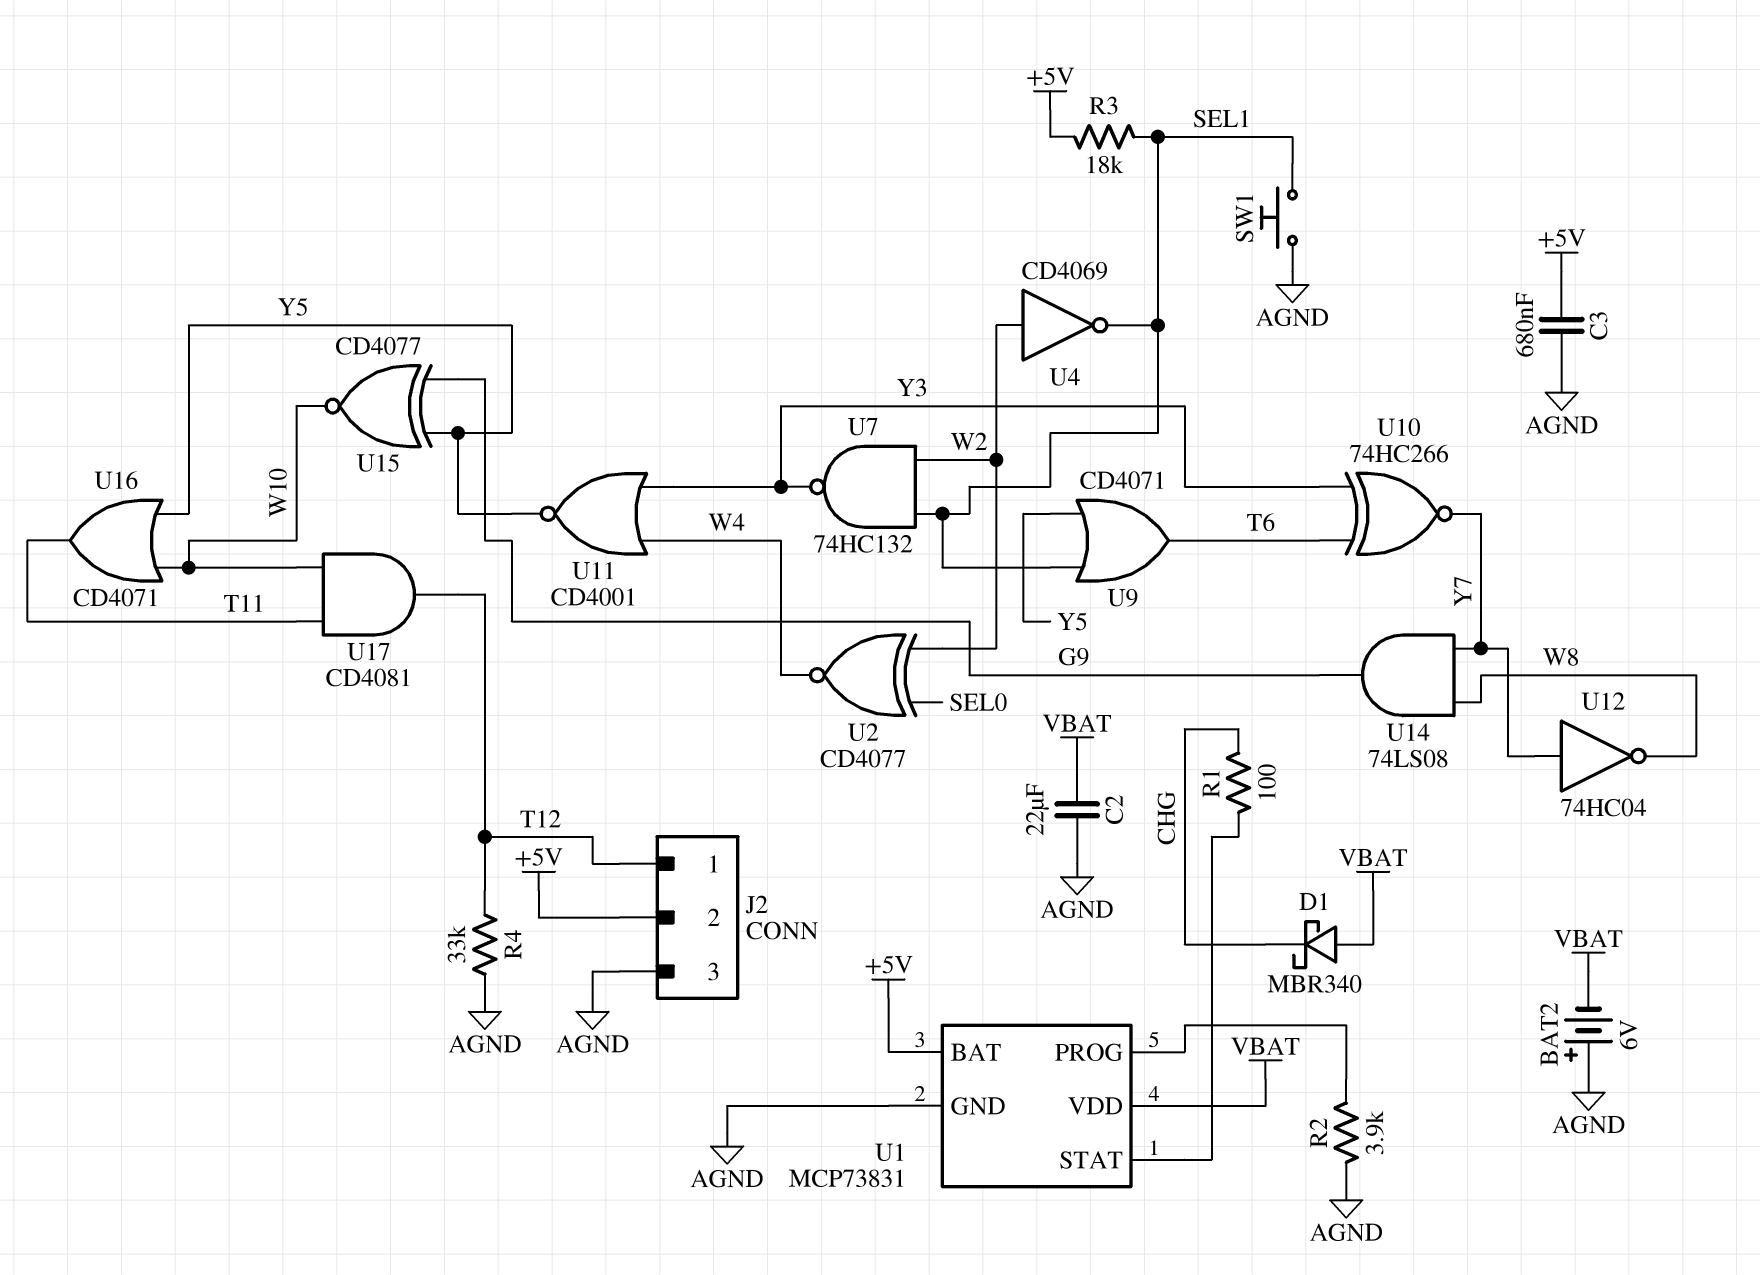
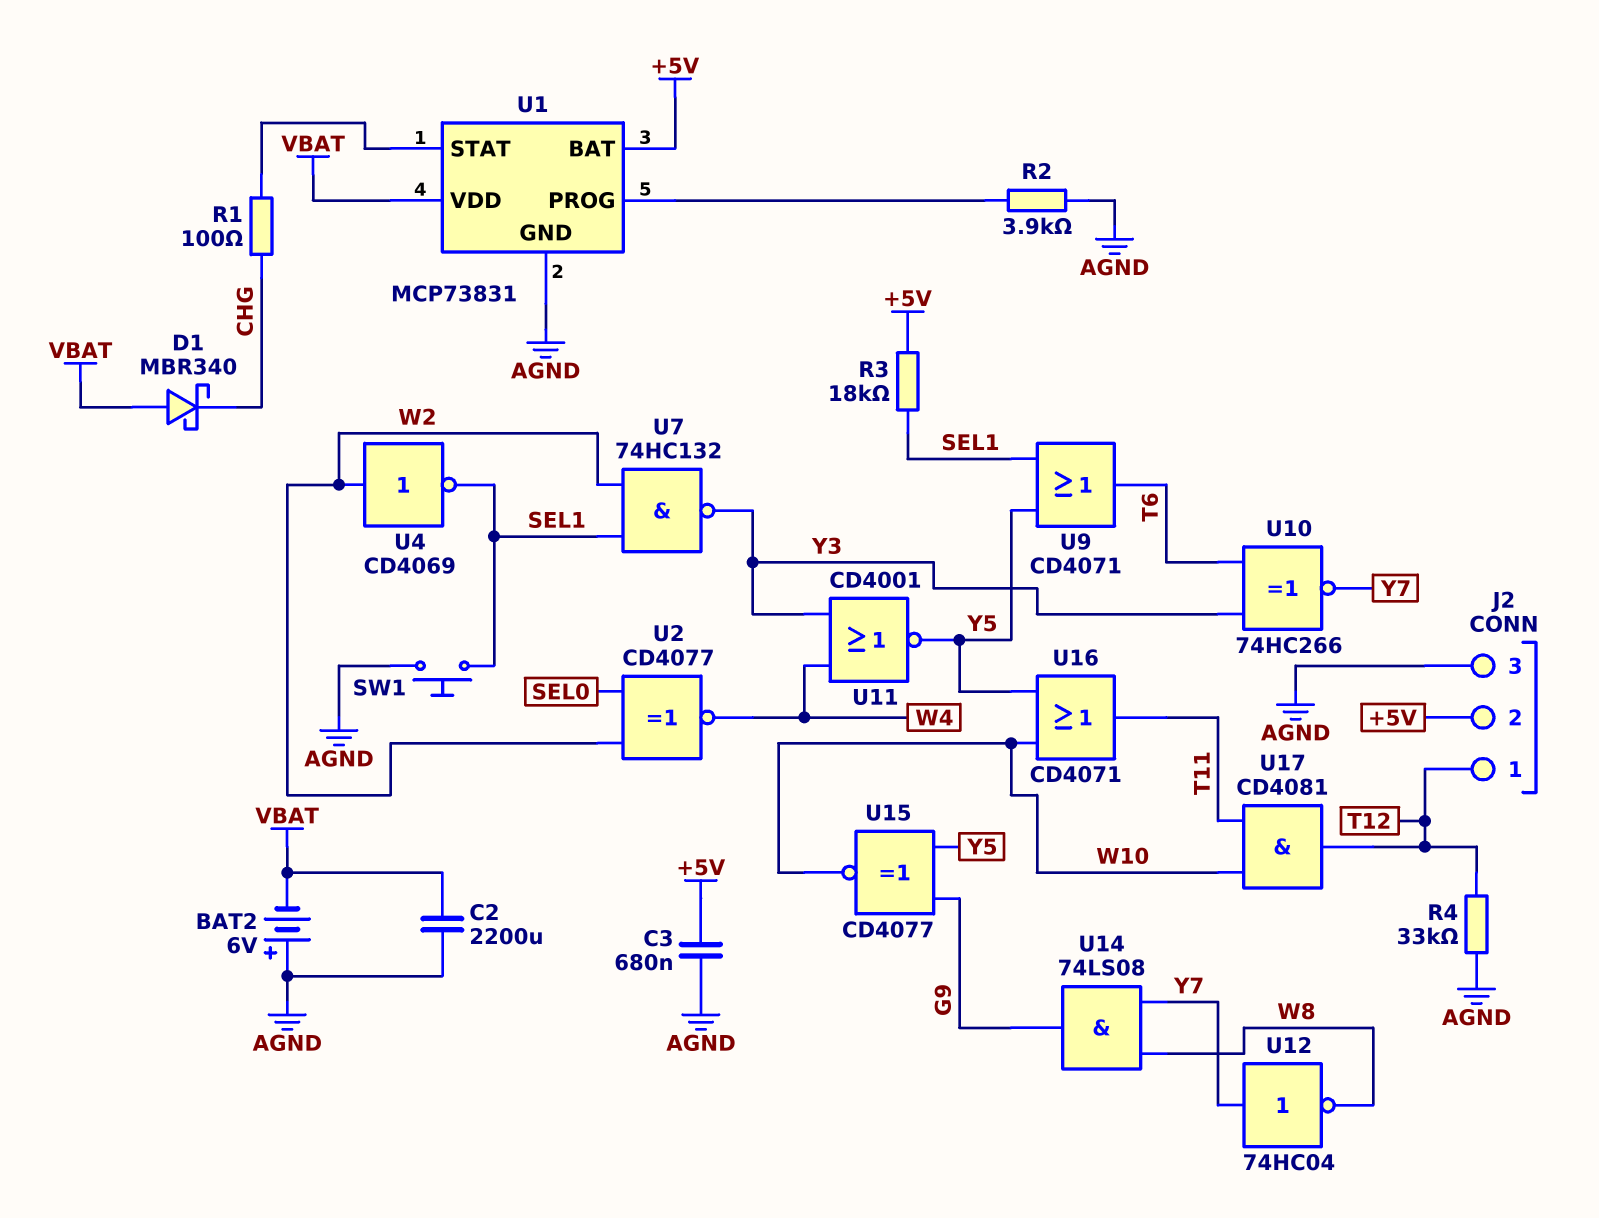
C2: 22uF (AGND, VBAT) -> 2200uF (AGND, VBAT)

